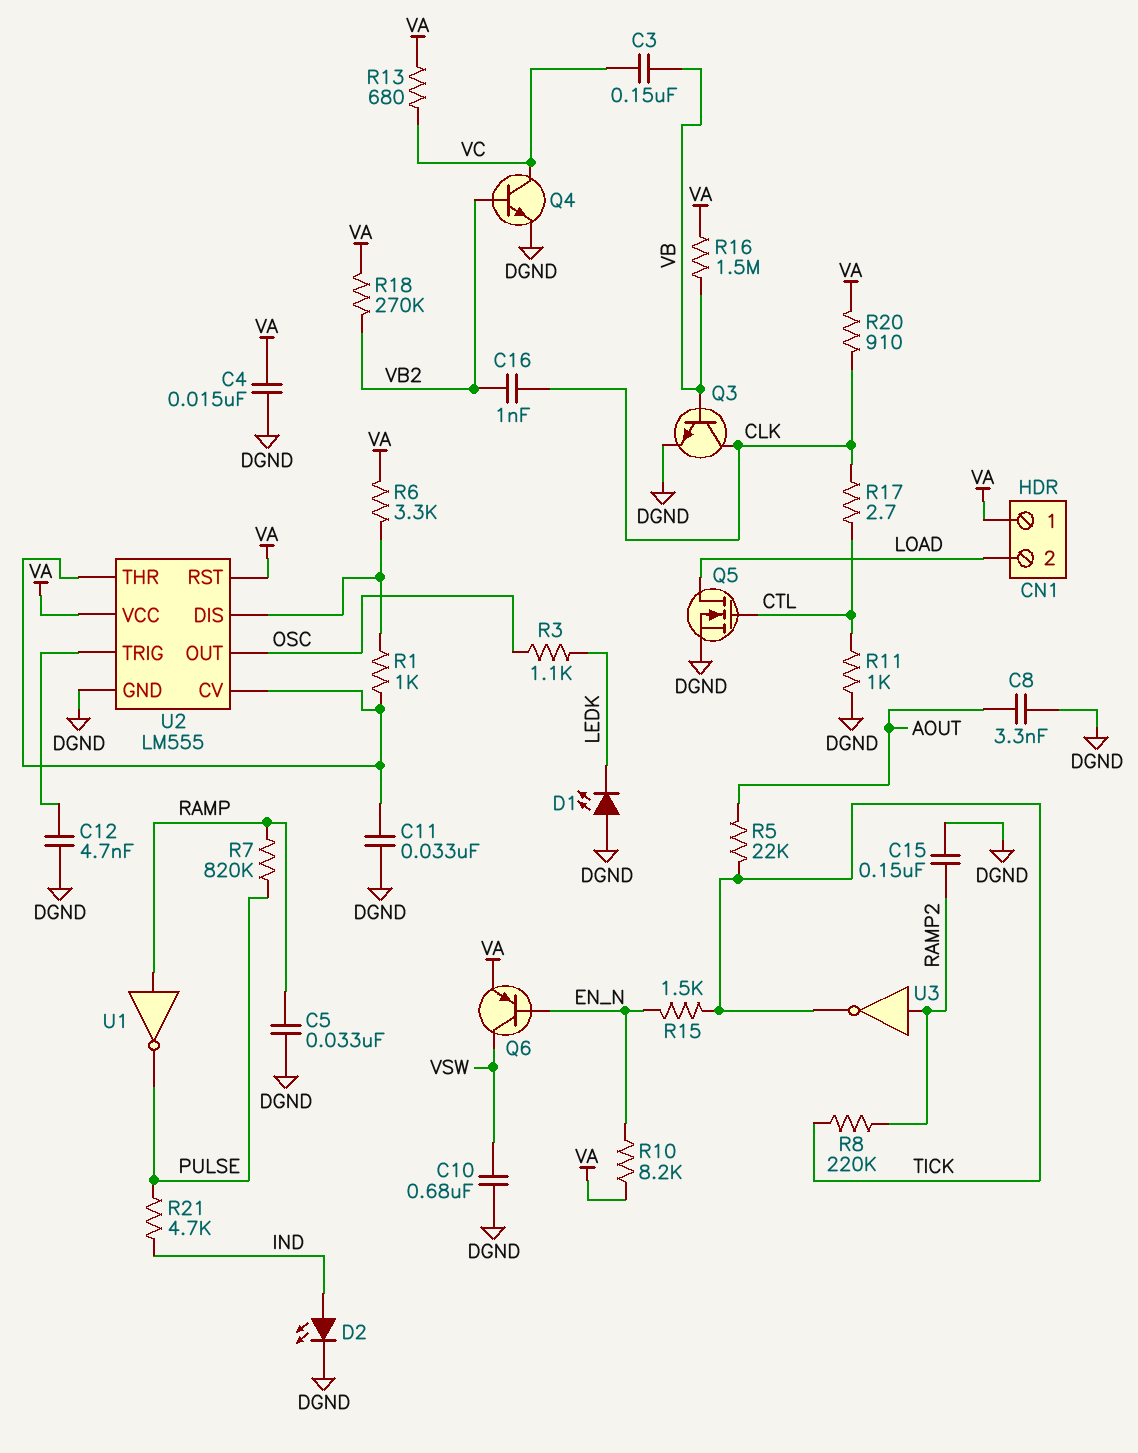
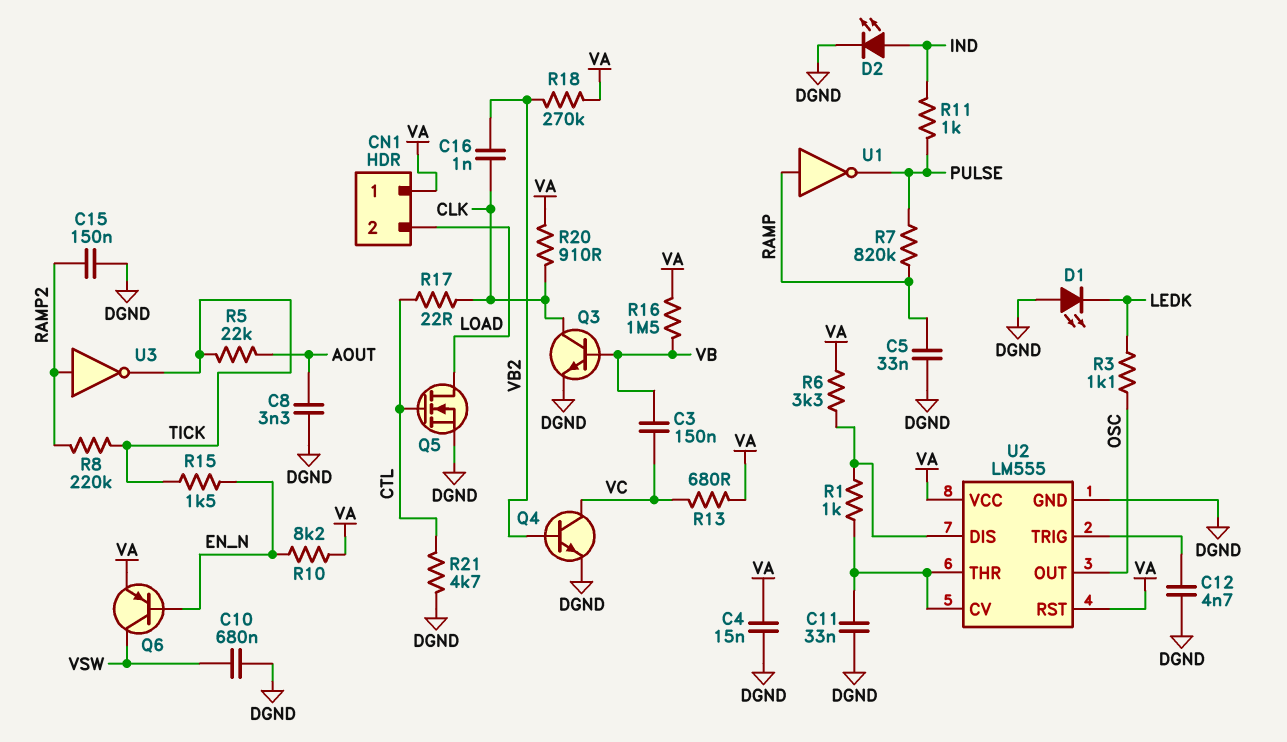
R11: 1k (CTL, DGND) -> 1k (IND, PULSE)
R17: 2.7 (CLK, CTL) -> 22 (CLK, CTL)
R21: 4.7k (IND, PULSE) -> 4.7k (CTL, DGND)

